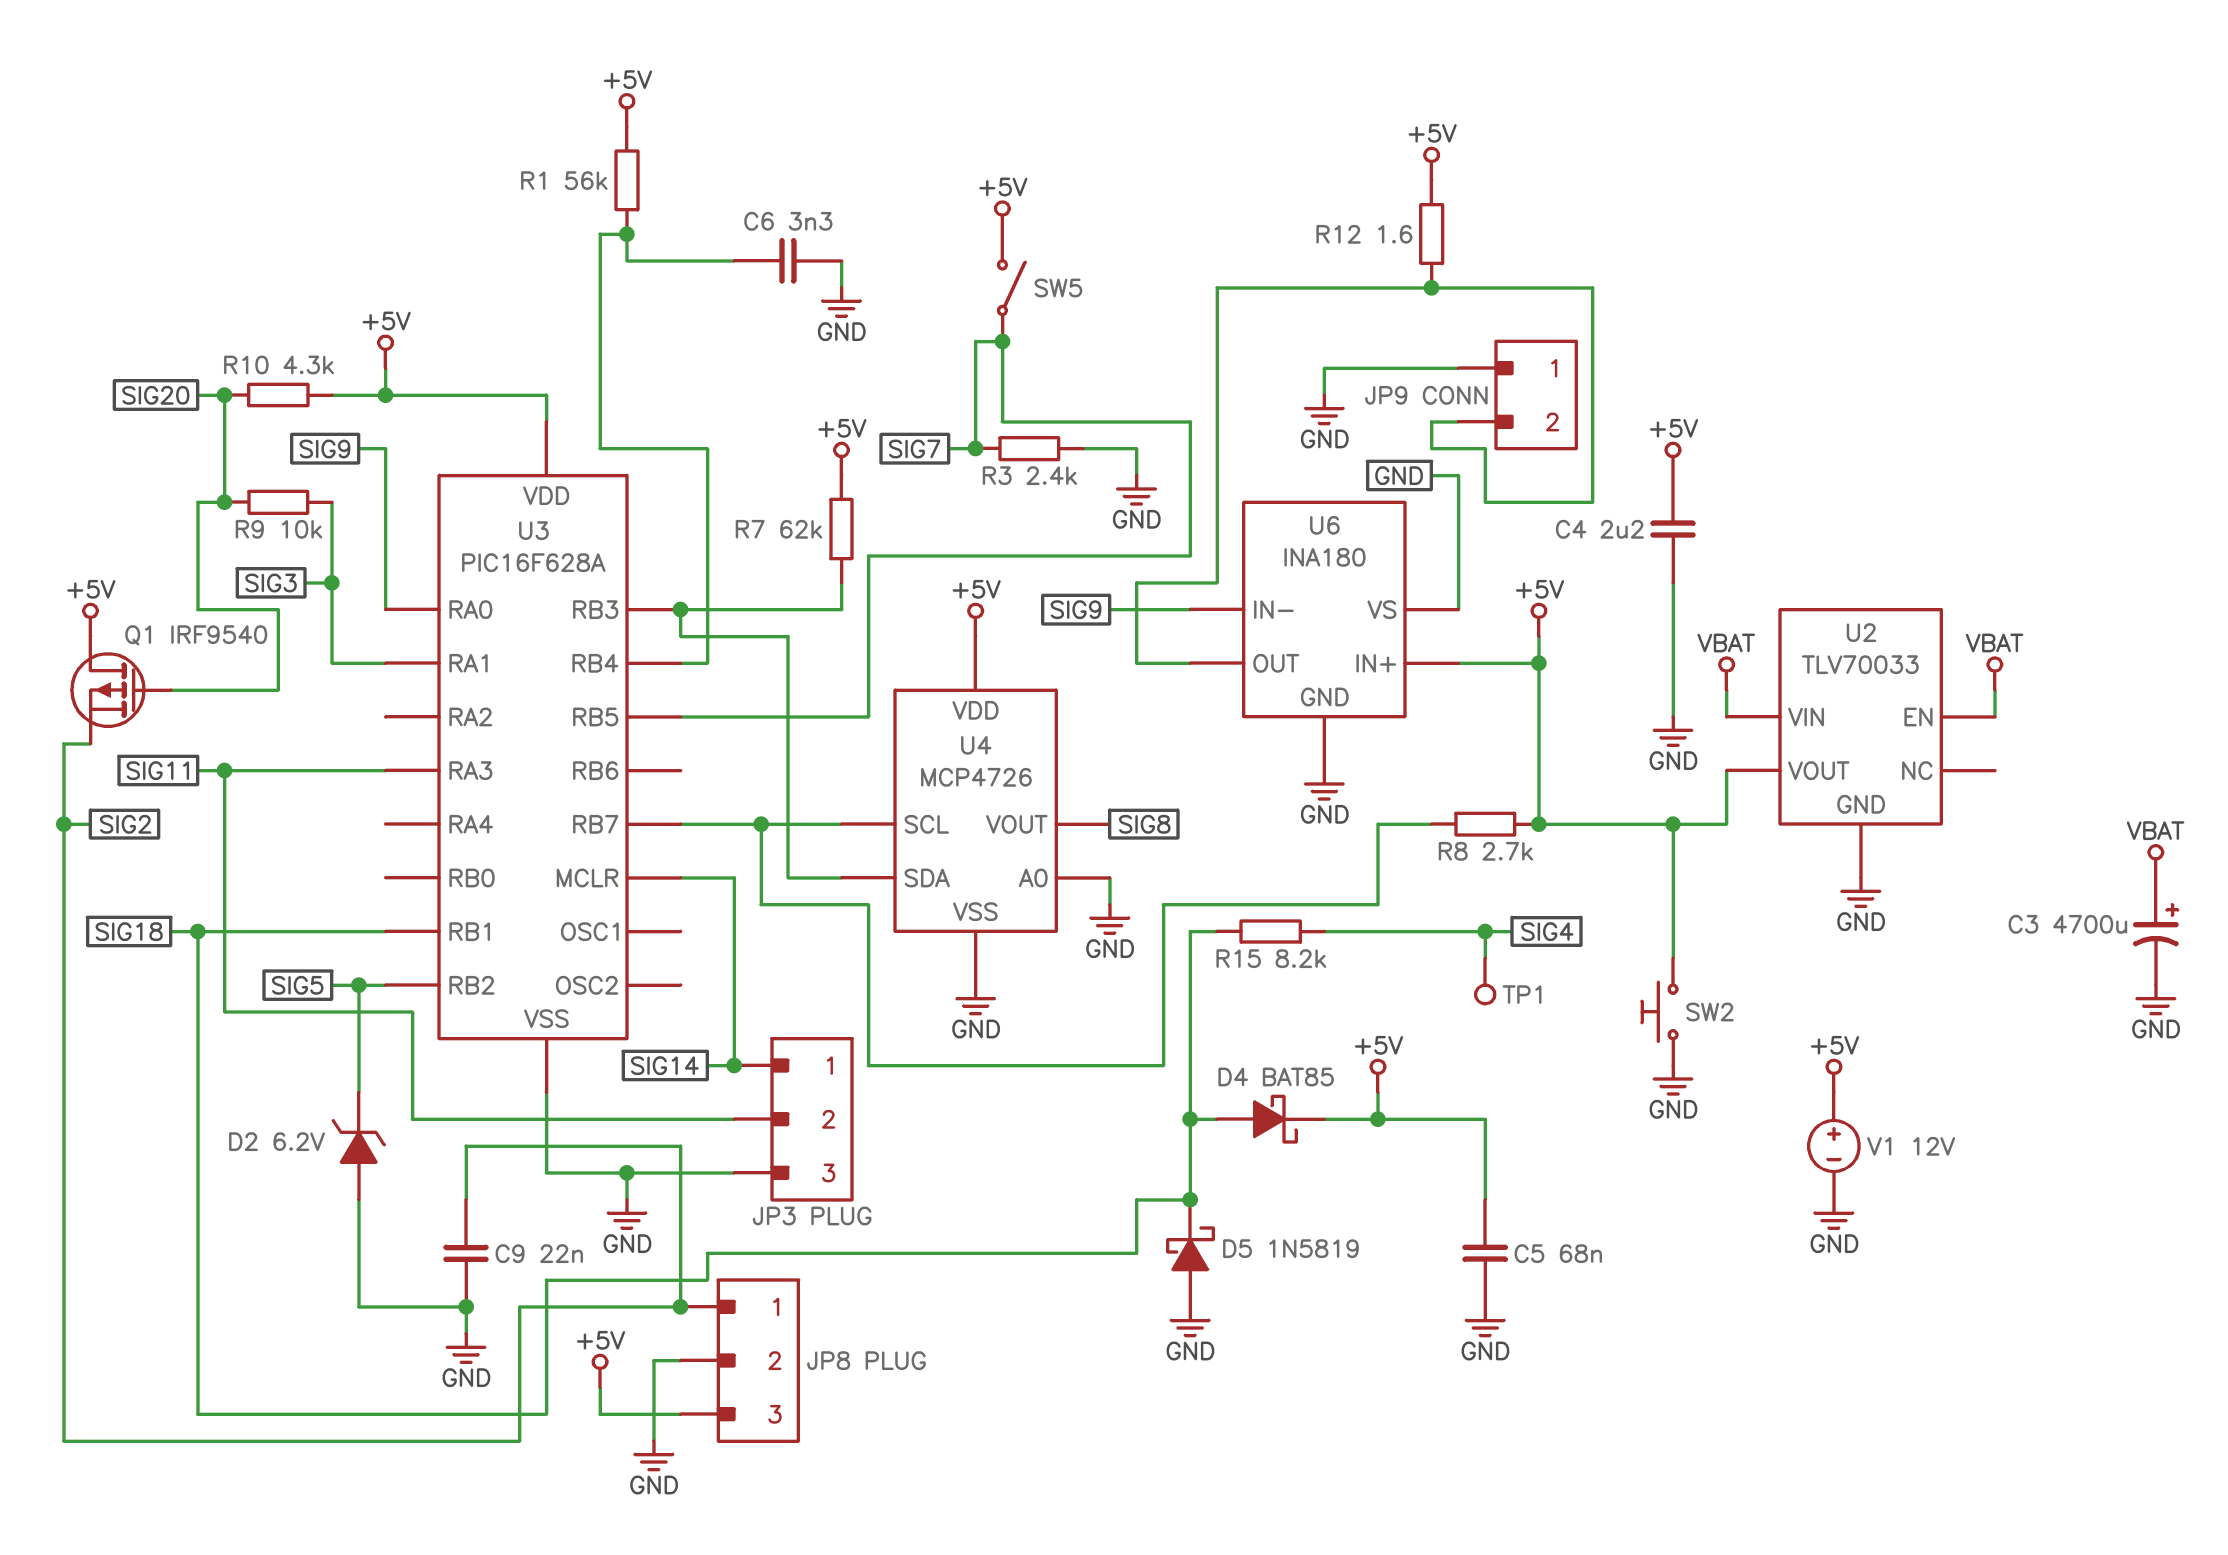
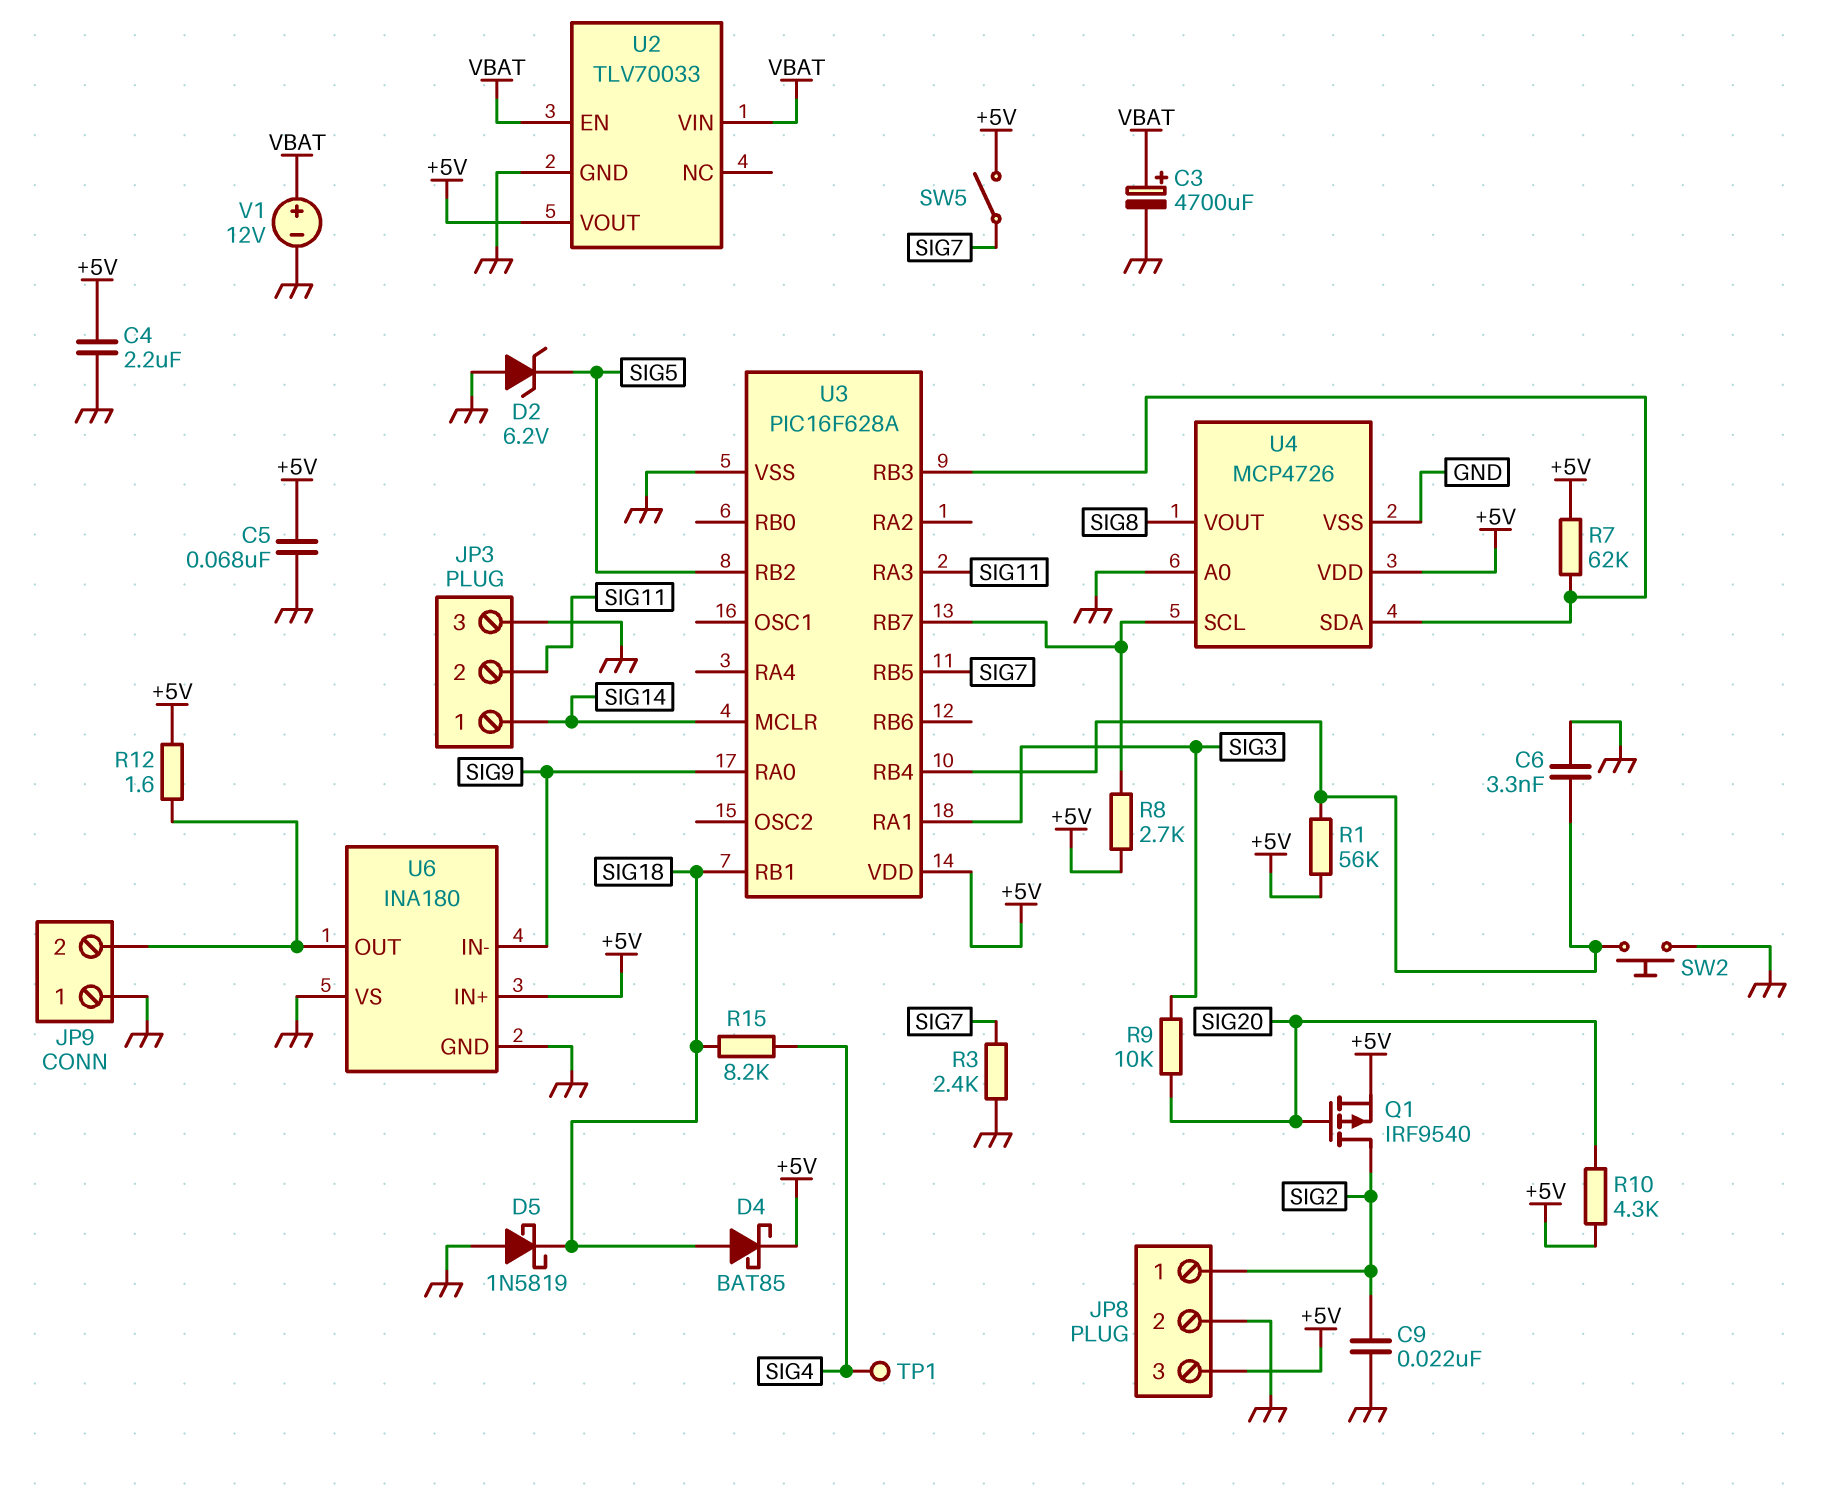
Q1: PMOS IRF9540 (G SIG20, D +5V, S SIG2) -> PMOS IRF9540 (G SIG20, D SIG2, S +5V)
SW2: button (+5V, GND) -> button (GND, U3/RB4)
V1: 12V (plus +5V, minus GND) -> 12V (plus VBAT, minus GND)

